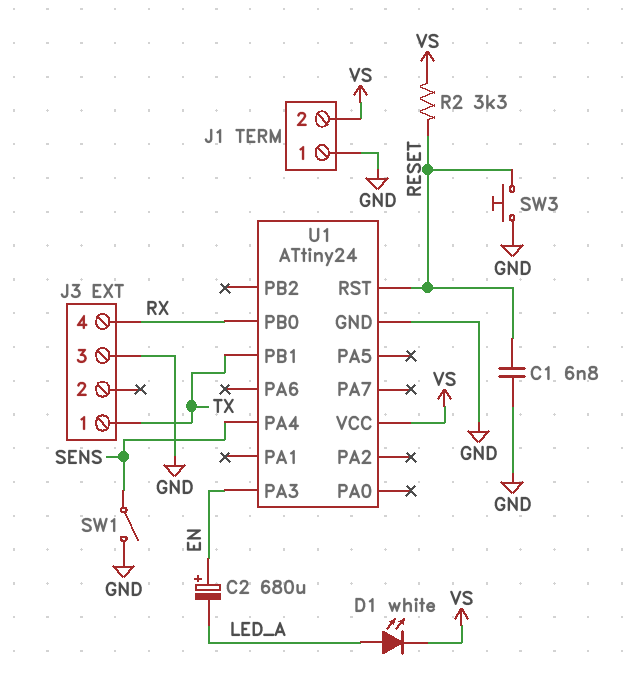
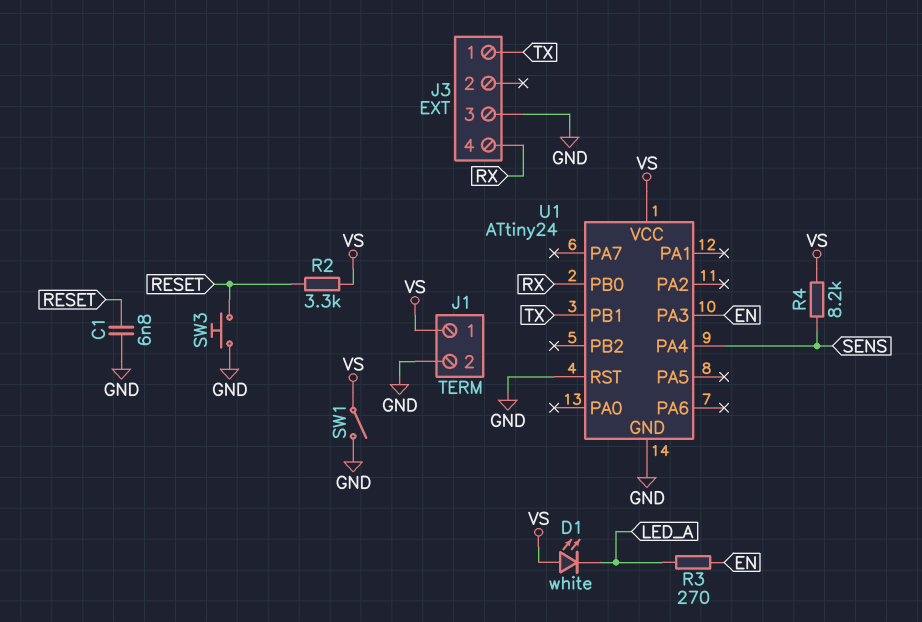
C2: 680uF (plus EN, minus LED_A) -> none
D1: LED white (A LED_A, K VS) -> LED white (A VS, K LED_A)
J1 pin 1: GND -> VS
J1 pin 2: VS -> GND
R3: none -> 270 (EN, LED_A)
R4: none -> 8.2k (SENS, VS)
SW1: switch (GND, SENS) -> switch (GND, VS)
U1 pin RST: RESET -> GND

